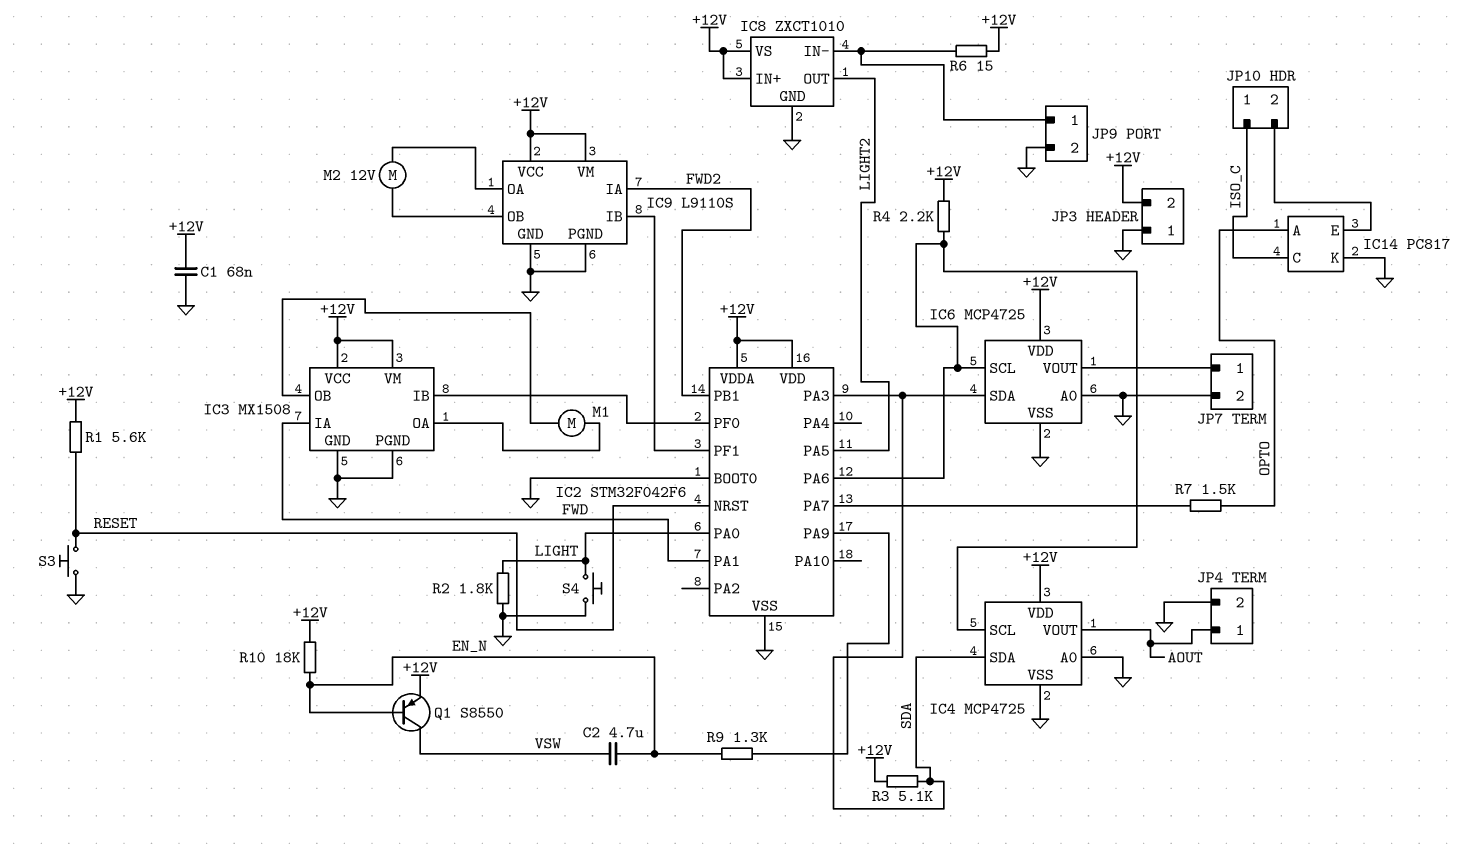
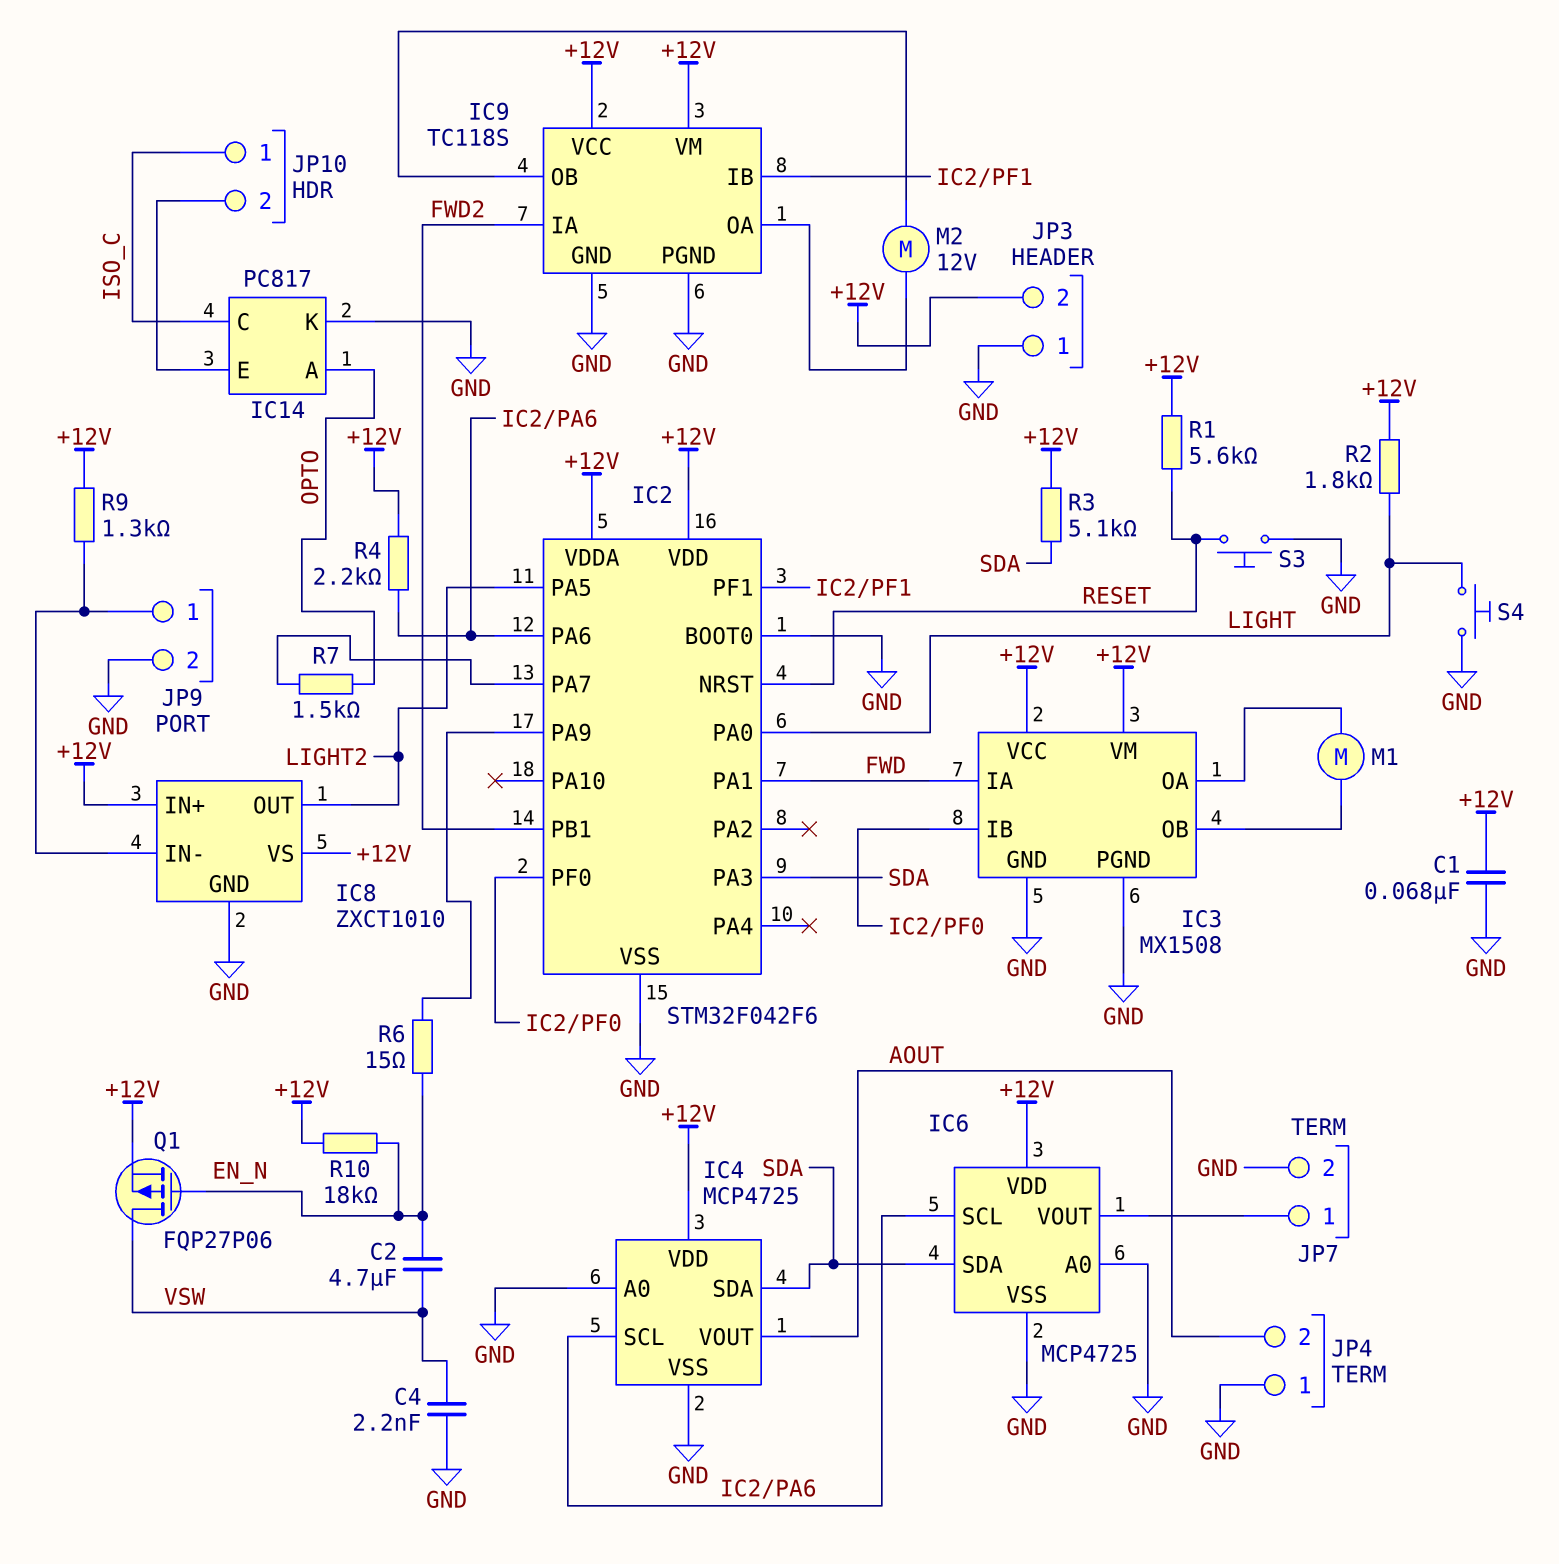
C4: none -> 2.2nF (GND, VSW)
IC9: L9110S -> TC118S
JP4 pin 1: AOUT -> GND
JP4 pin 2: GND -> AOUT
Q1: PNP S8550 (B EN_N, C VSW, E +12V) -> PMOS FQP27P06 (G EN_N, D VSW, S +12V)
R2: 1.8k (GND, LIGHT) -> 1.8k (+12V, LIGHT)
R6: 15 (+12V, IC8/IN-) -> 15 (EN_N, IC2/PA9)
R9: 1.3k (EN_N, IC2/PA9) -> 1.3k (+12V, IC8/IN-)

